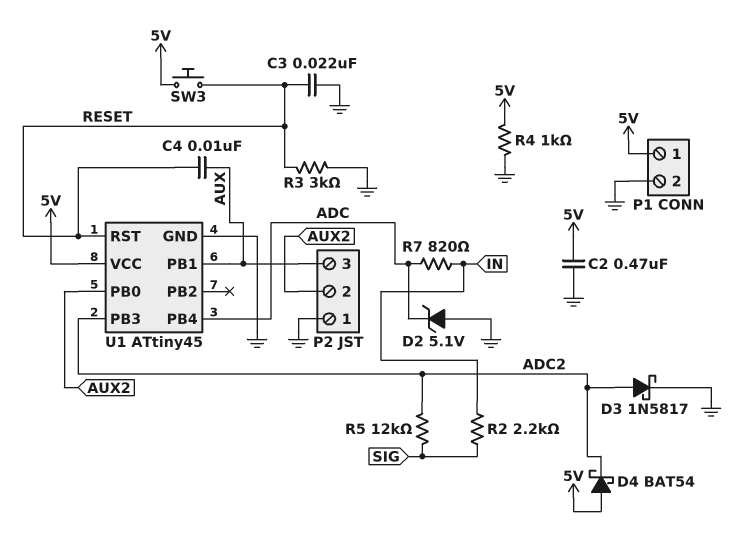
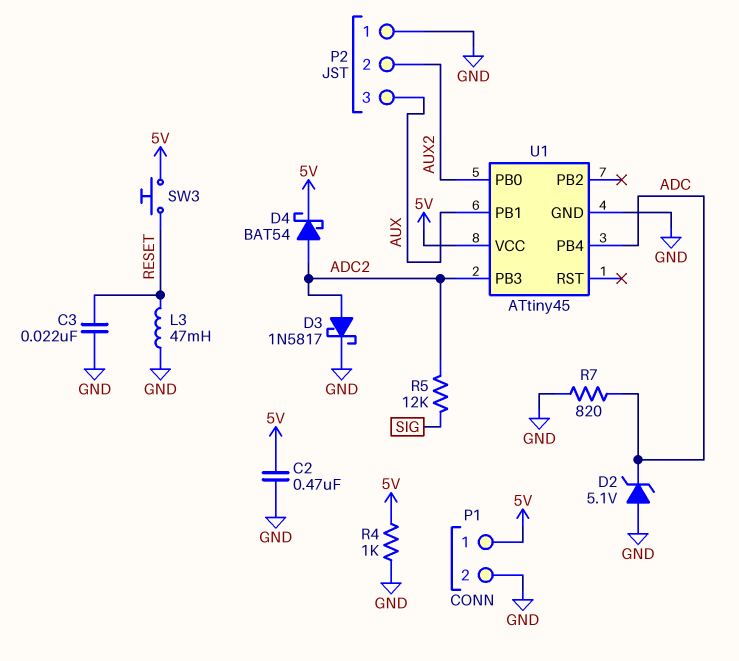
C4: 10nF (AUX, RESET) -> none
D4: schottky BAT54 (A 5V, K ADC2) -> schottky BAT54 (A ADC2, K 5V)
L3: none -> 47mH (GND, RESET)
R2: 2.2k (IN, SIG) -> none
R3: 3k (GND, RESET) -> none
R7: 820 (ADC, IN) -> 820 (ADC, GND)
U1 pin RST: RESET -> none

